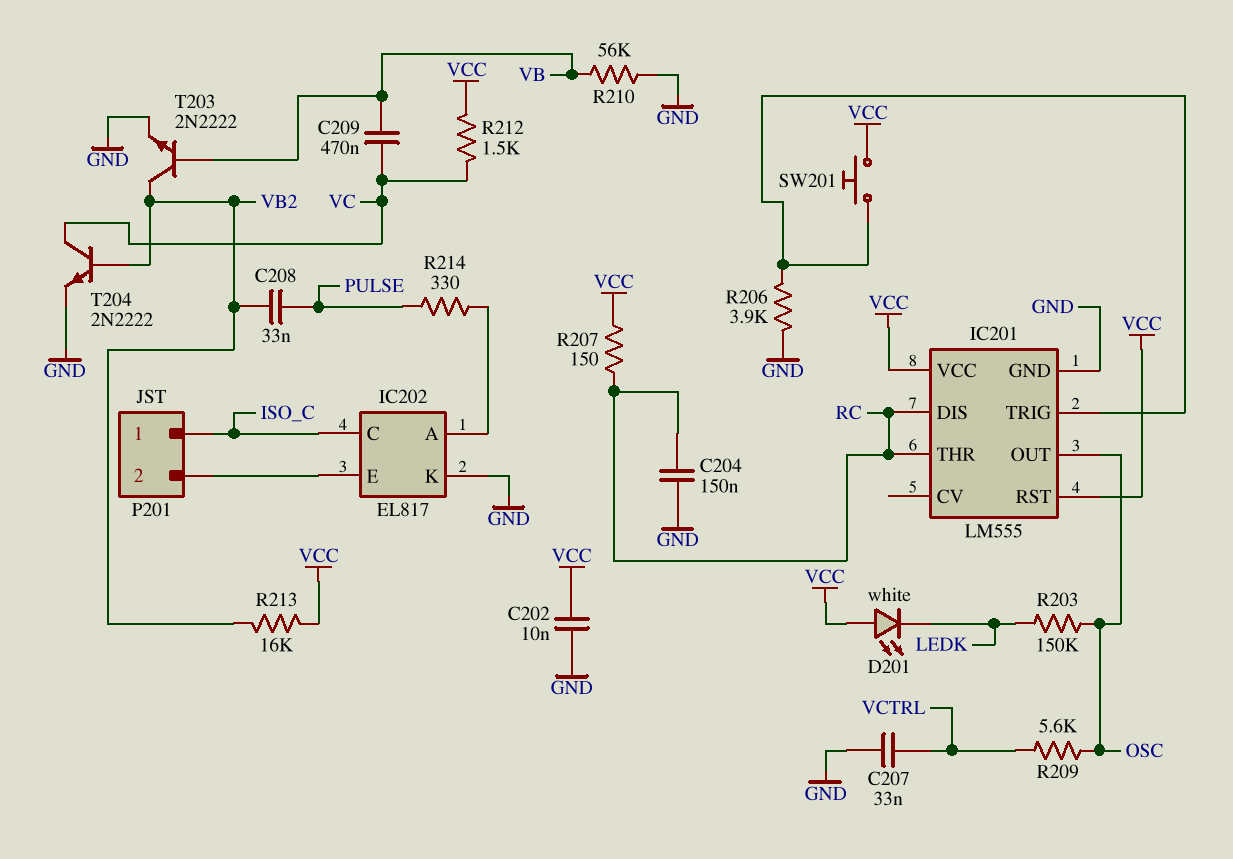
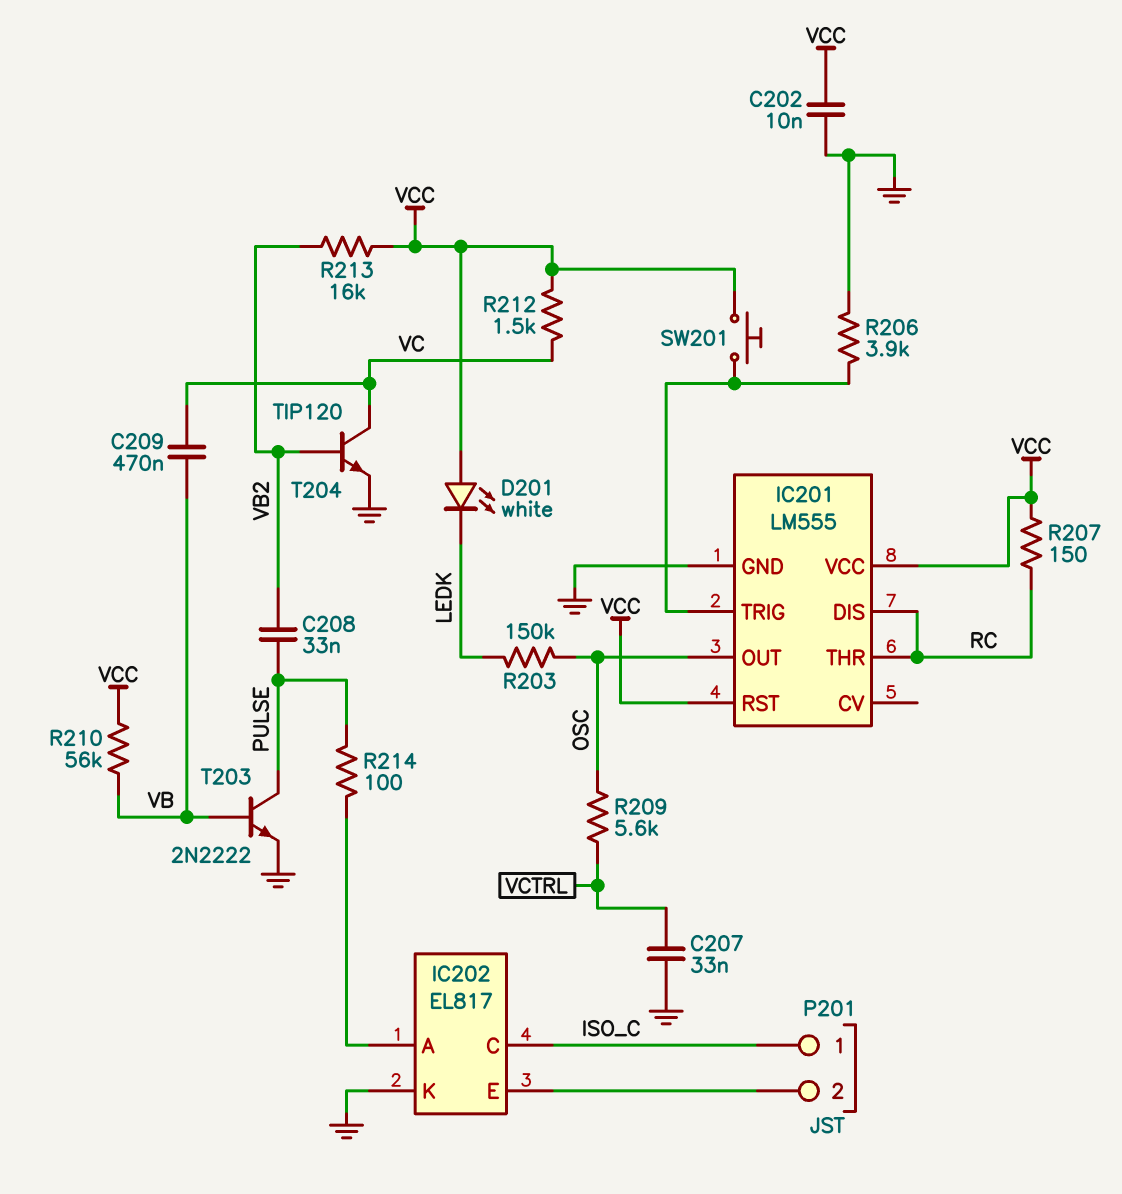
C204: 150nF (GND, RC) -> none
R210: 56k (GND, VB) -> 56k (VB, VCC)
R214: 330 (IC202/A, PULSE) -> 100 (IC202/A, PULSE)
T203: NPN 2N2222 (B VB, C VB2, E GND) -> NPN 2N2222 (B VB, C PULSE, E GND)
T204: NPN 2N2222 (B VB2, C VC, E GND) -> NPN TIP120 (B VB2, C VC, E GND)

